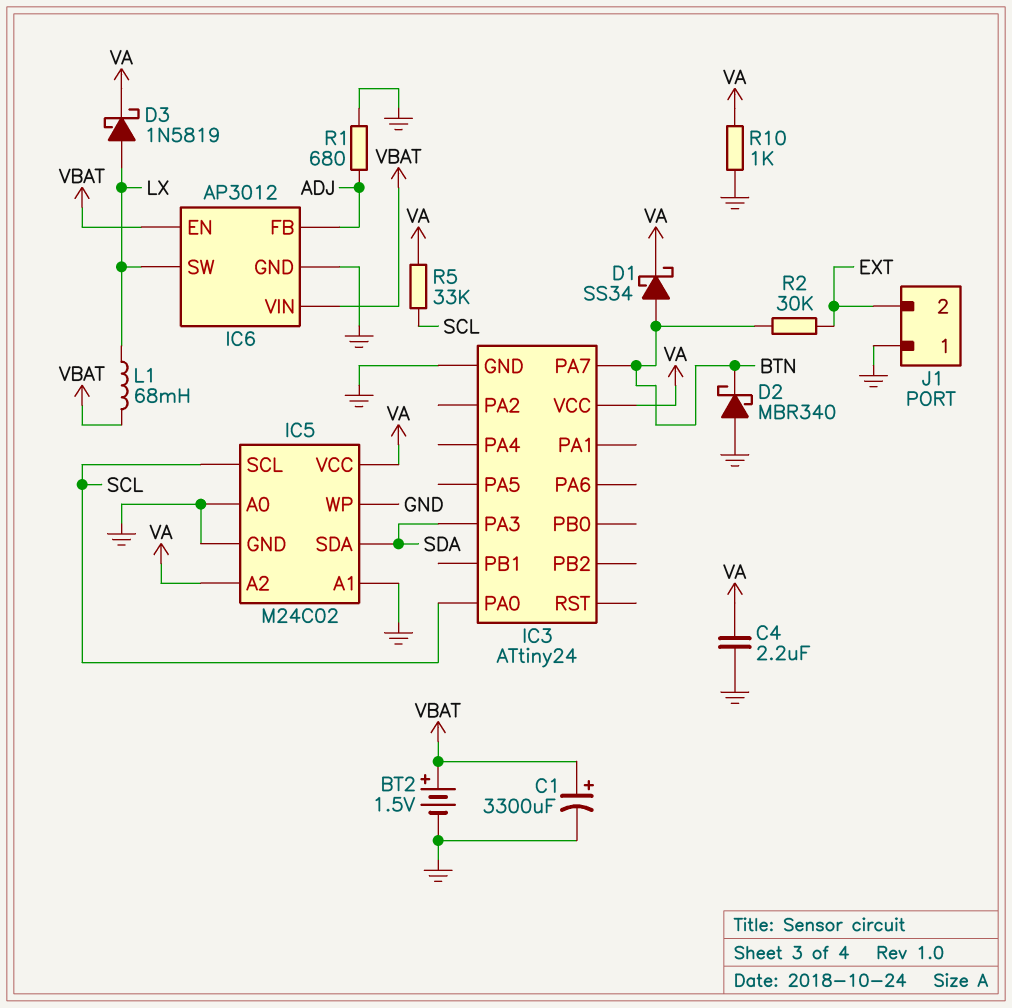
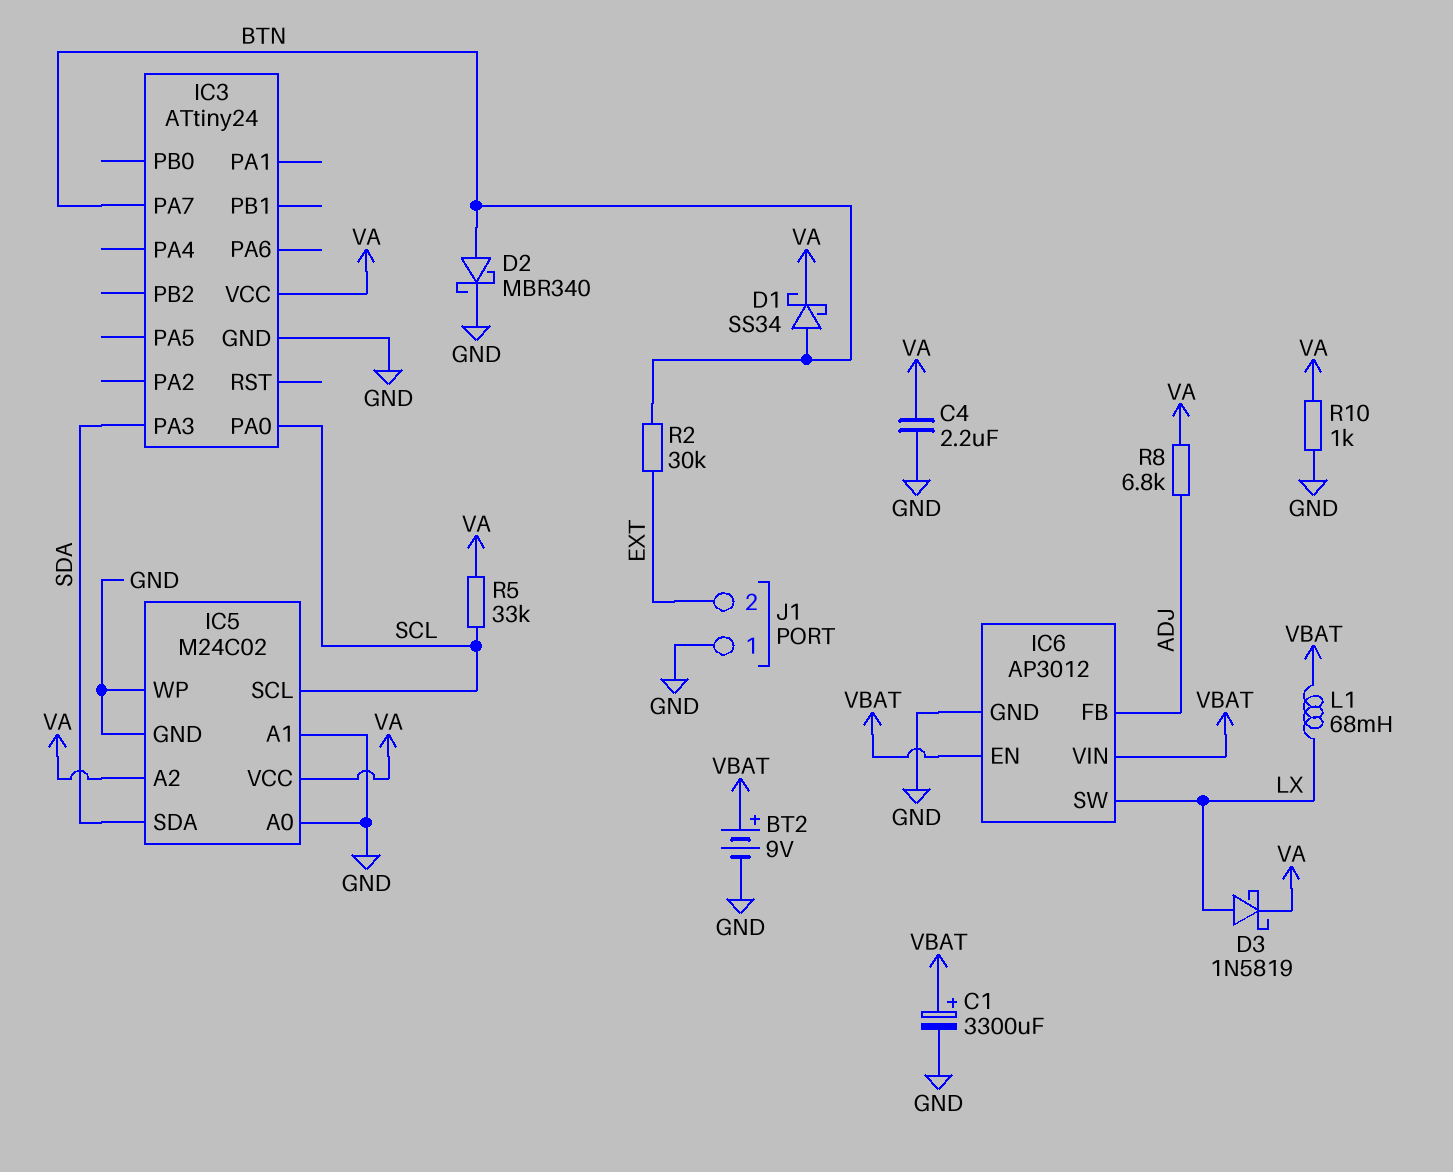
BT2: 1.5V (plus VBAT, minus GND) -> 9V (plus VBAT, minus GND)
D2: schottky MBR340 (A GND, K BTN) -> schottky MBR340 (A BTN, K GND)
R1: 680 (ADJ, GND) -> none
R8: none -> 6.8k (ADJ, VA)

